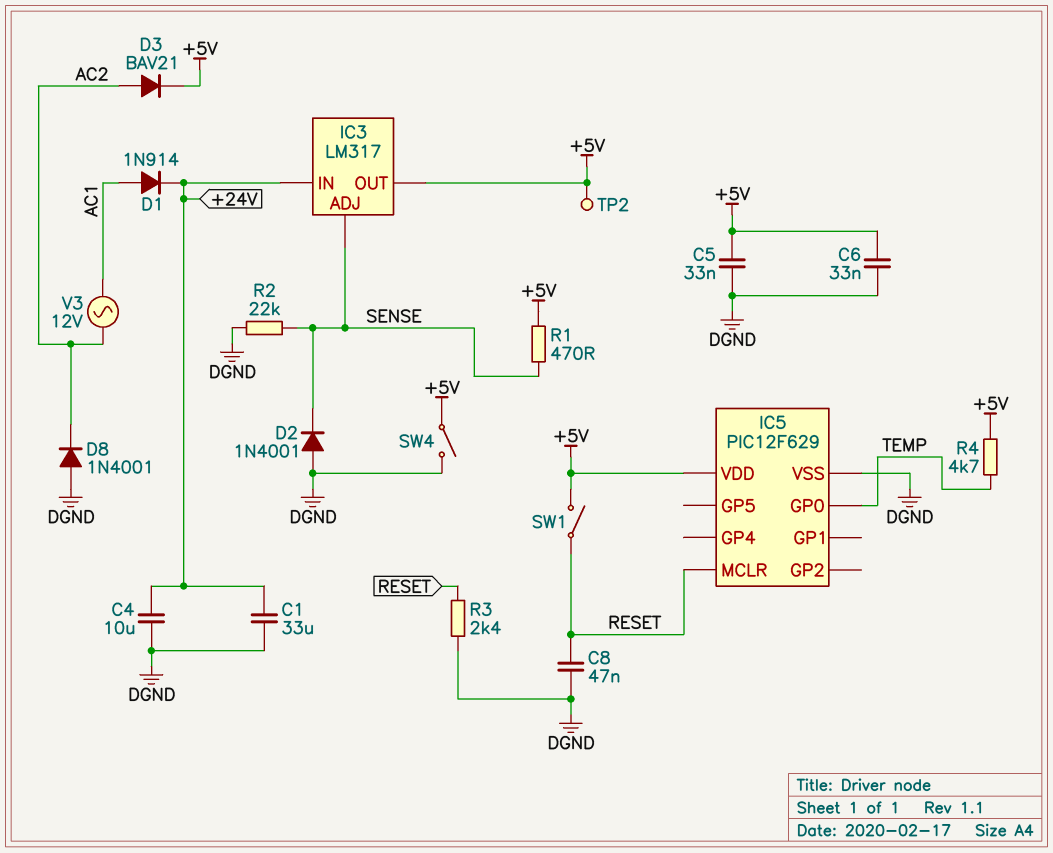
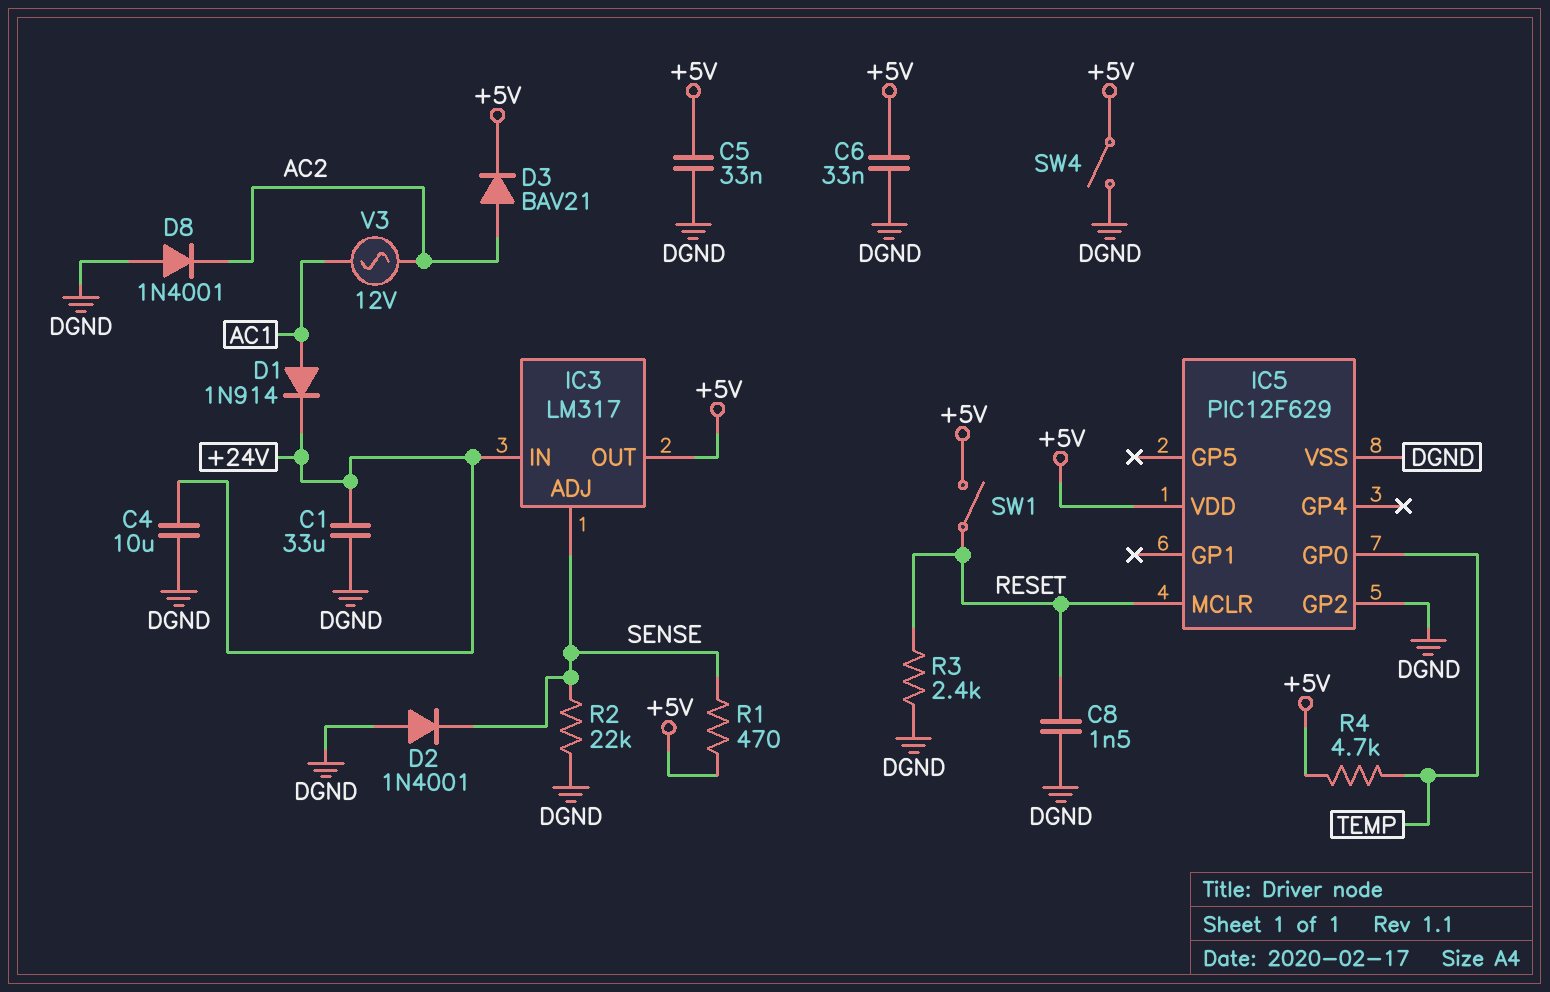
C8: 47nF (DGND, RESET) -> 1.5nF (DGND, RESET)
IC5 pin GP2: none -> DGND
TP2: test point (+5V) -> none

